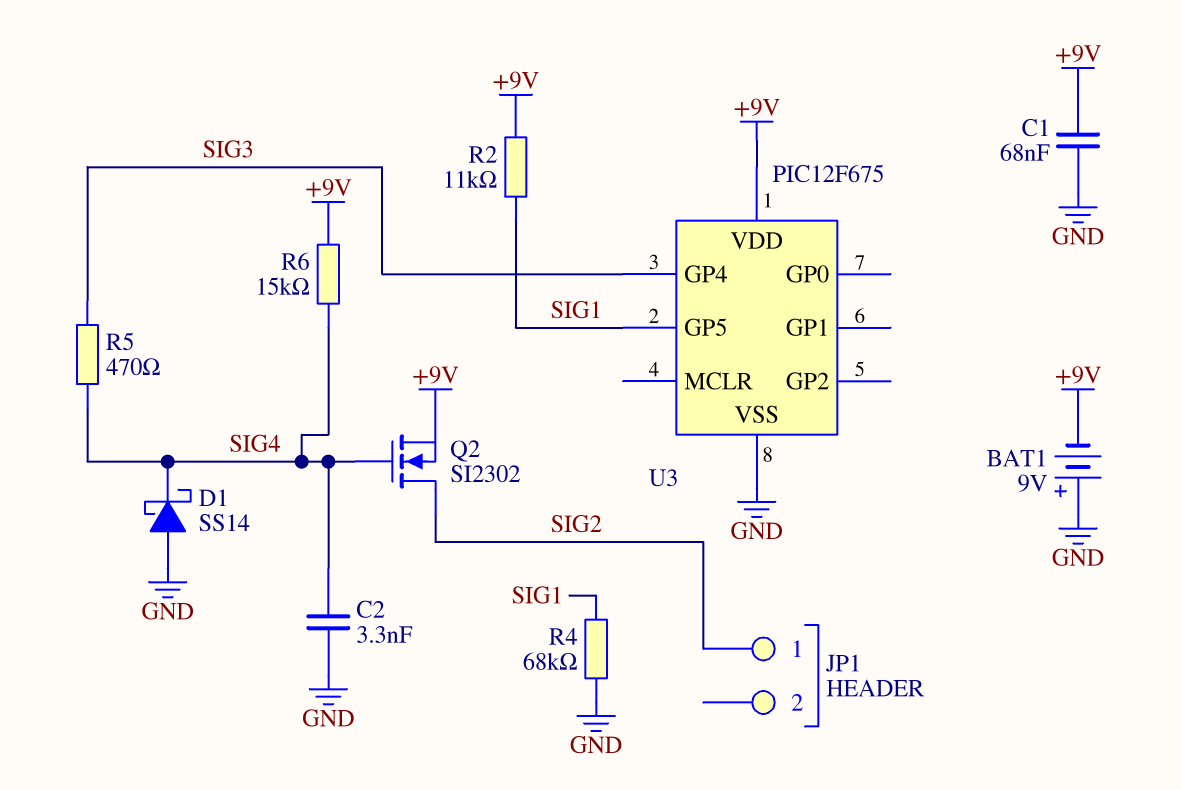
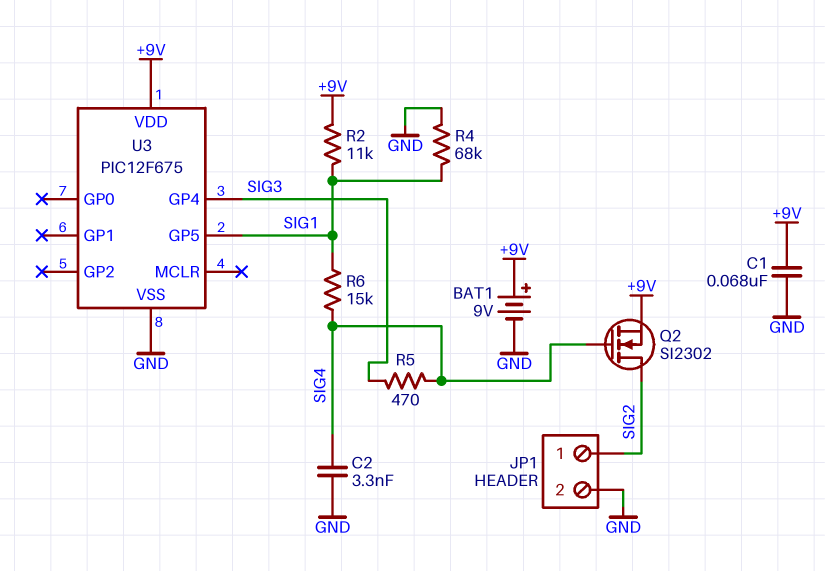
BAT1: 9V (plus GND, minus +9V) -> 9V (plus +9V, minus GND)
D1: schottky SS14 (A GND, K SIG4) -> none
JP1 pin 2: none -> GND
R6: 15k (+9V, SIG4) -> 15k (SIG1, SIG4)

